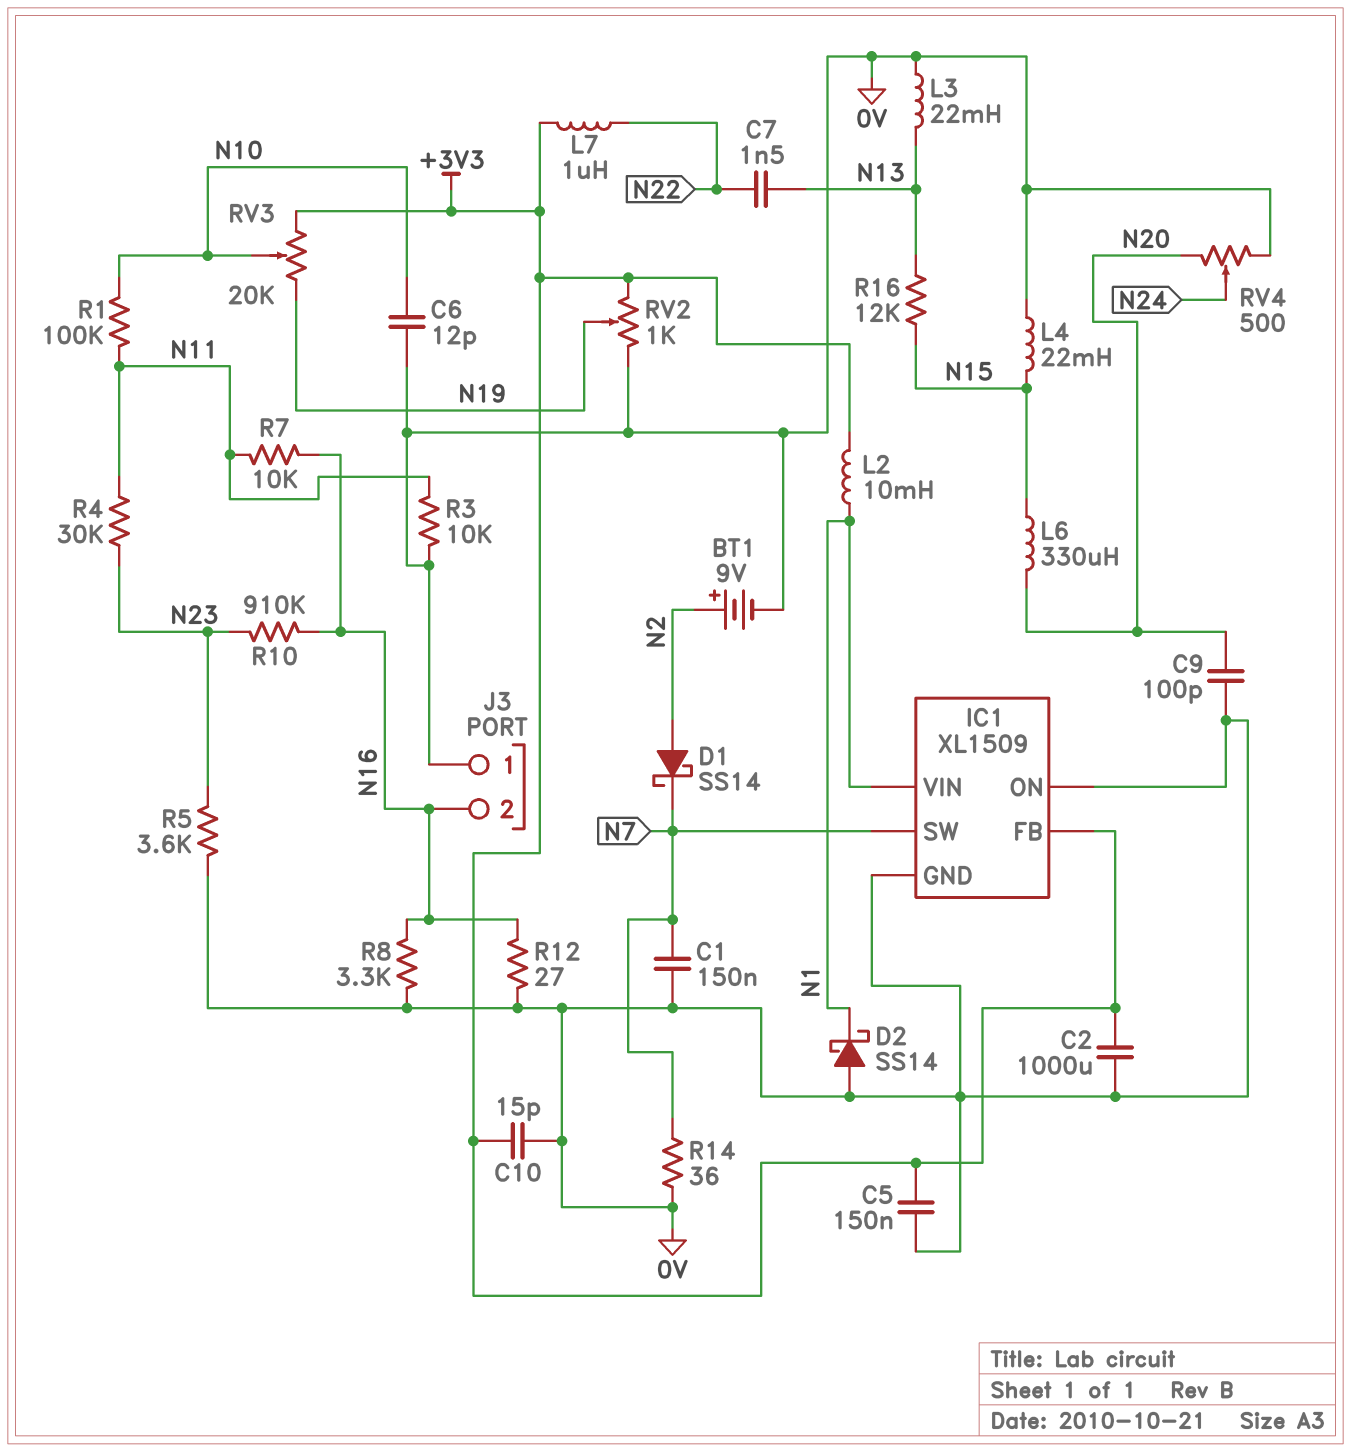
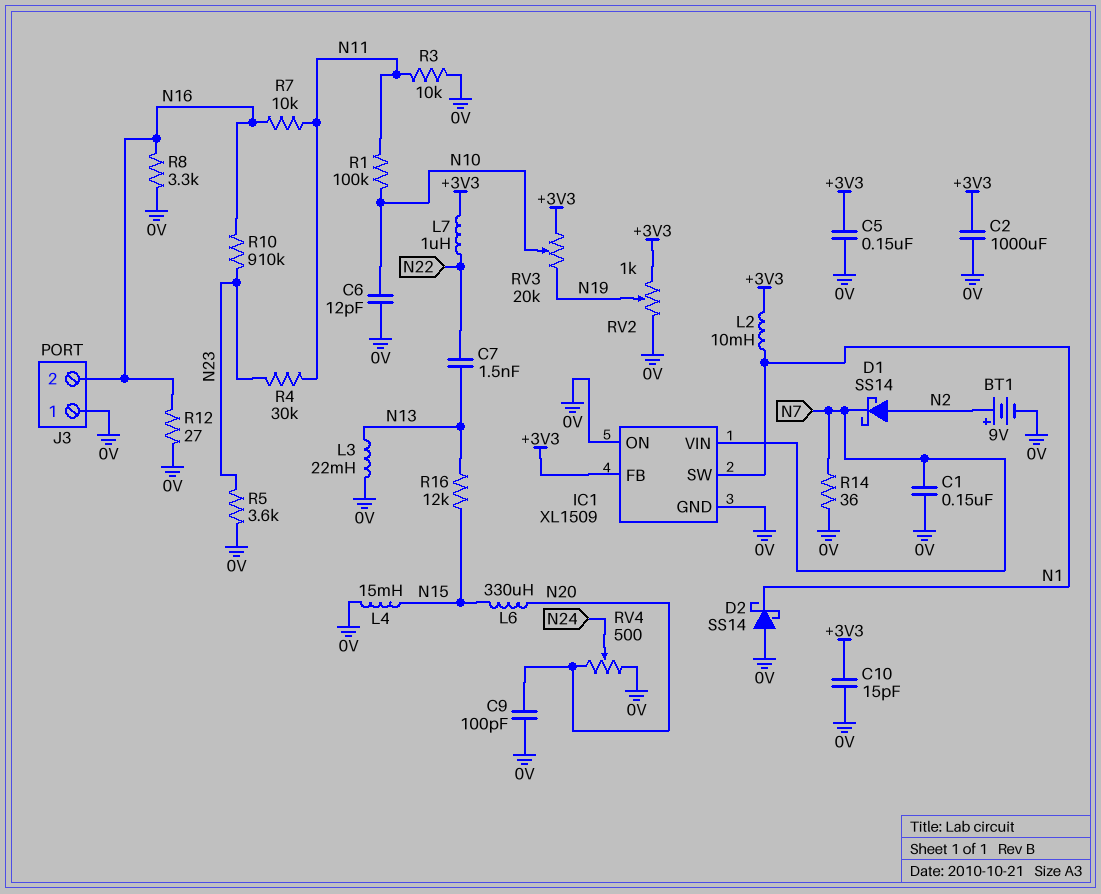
IC1 pin SW: N7 -> N1
IC1 pin VIN: N1 -> N7
L4: 22mH (0V, N15) -> 15mH (0V, N15)

